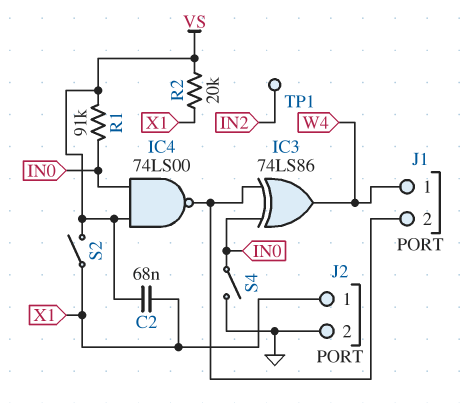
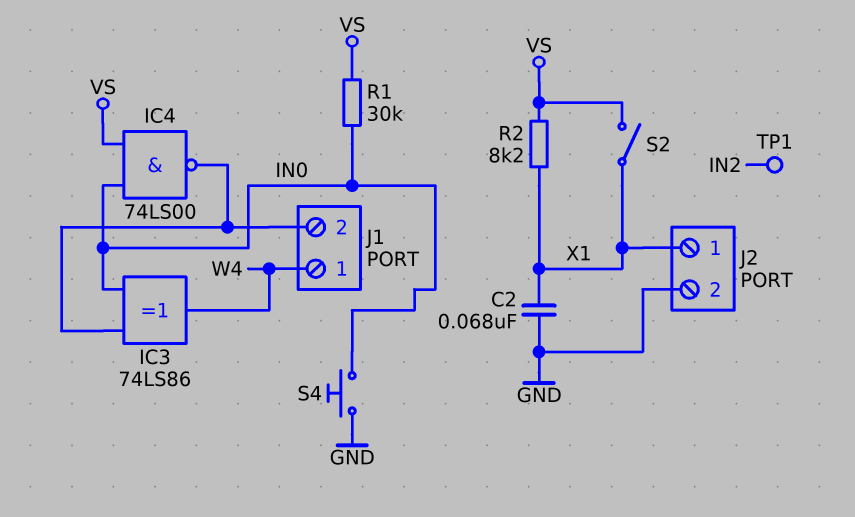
C2: 68nF (VS, X1) -> 68nF (GND, X1)
R1: 91k (IN0, VS) -> 30k (IN0, VS)
R2: 20k (VS, X1) -> 8.2k (VS, X1)
S4: switch (GND, IN0) -> button (GND, IN0)

